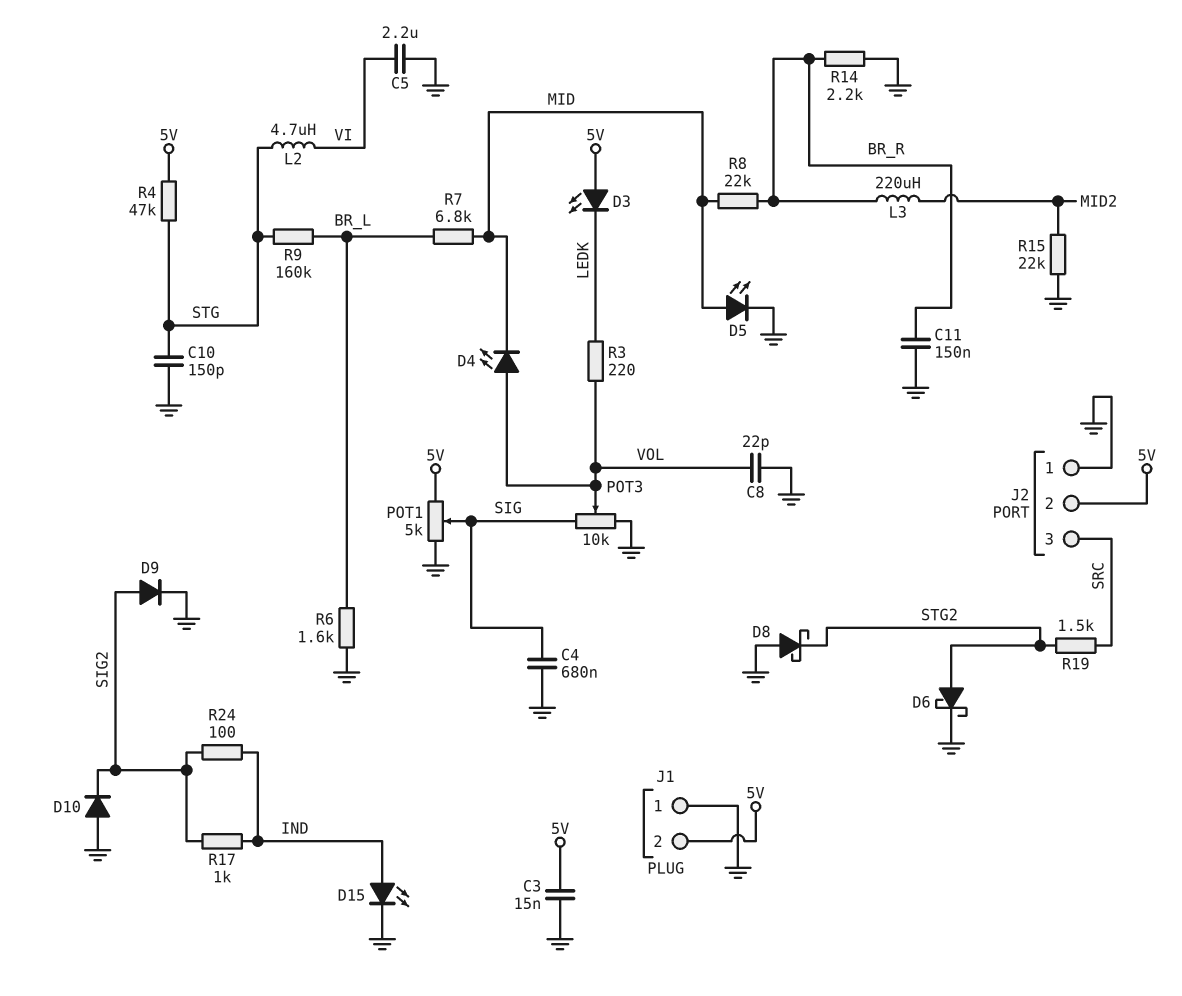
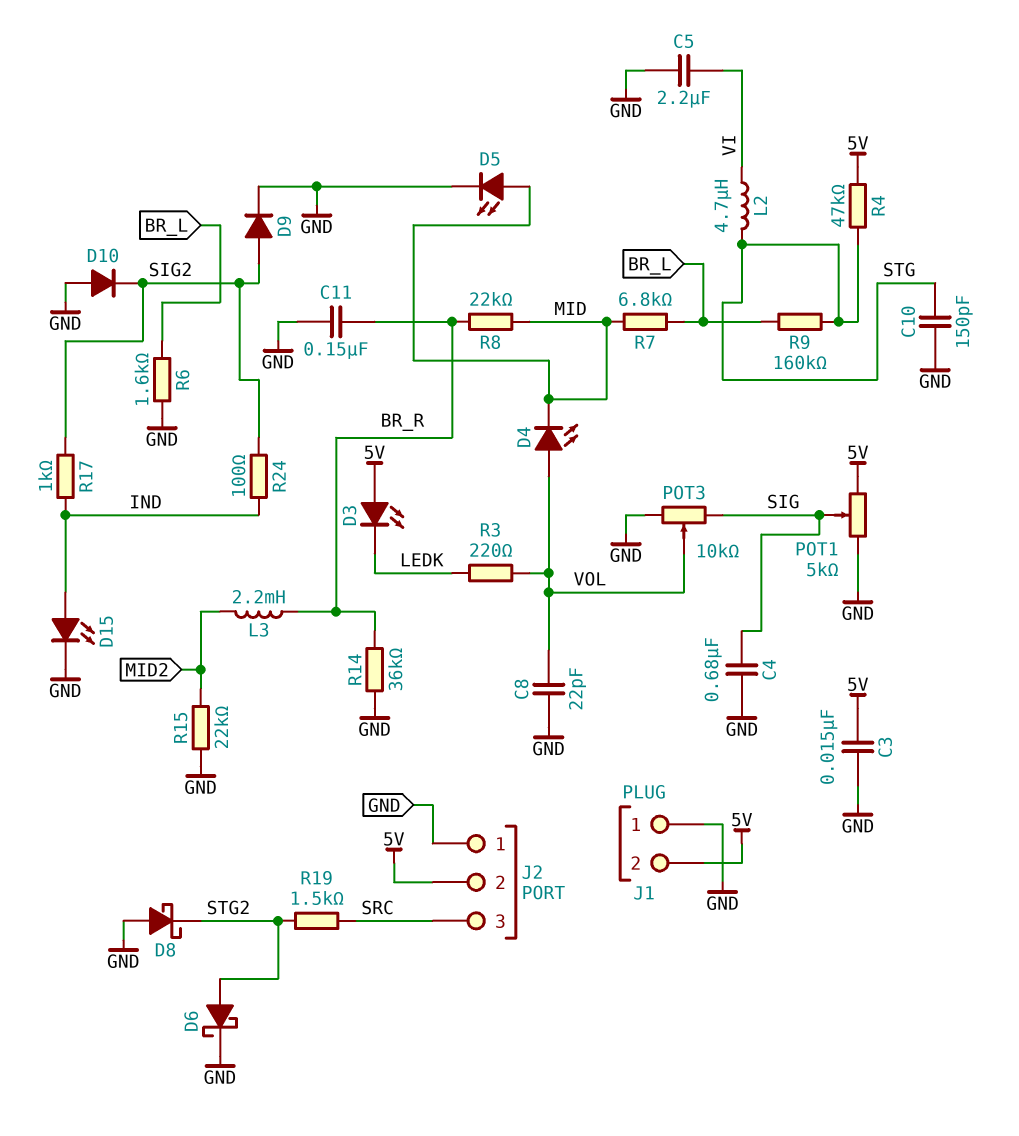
L3: 220uH (BR_R, MID2) -> 2.2mH (BR_R, MID2)
R14: 2.2k (BR_R, GND) -> 36k (BR_R, GND)

